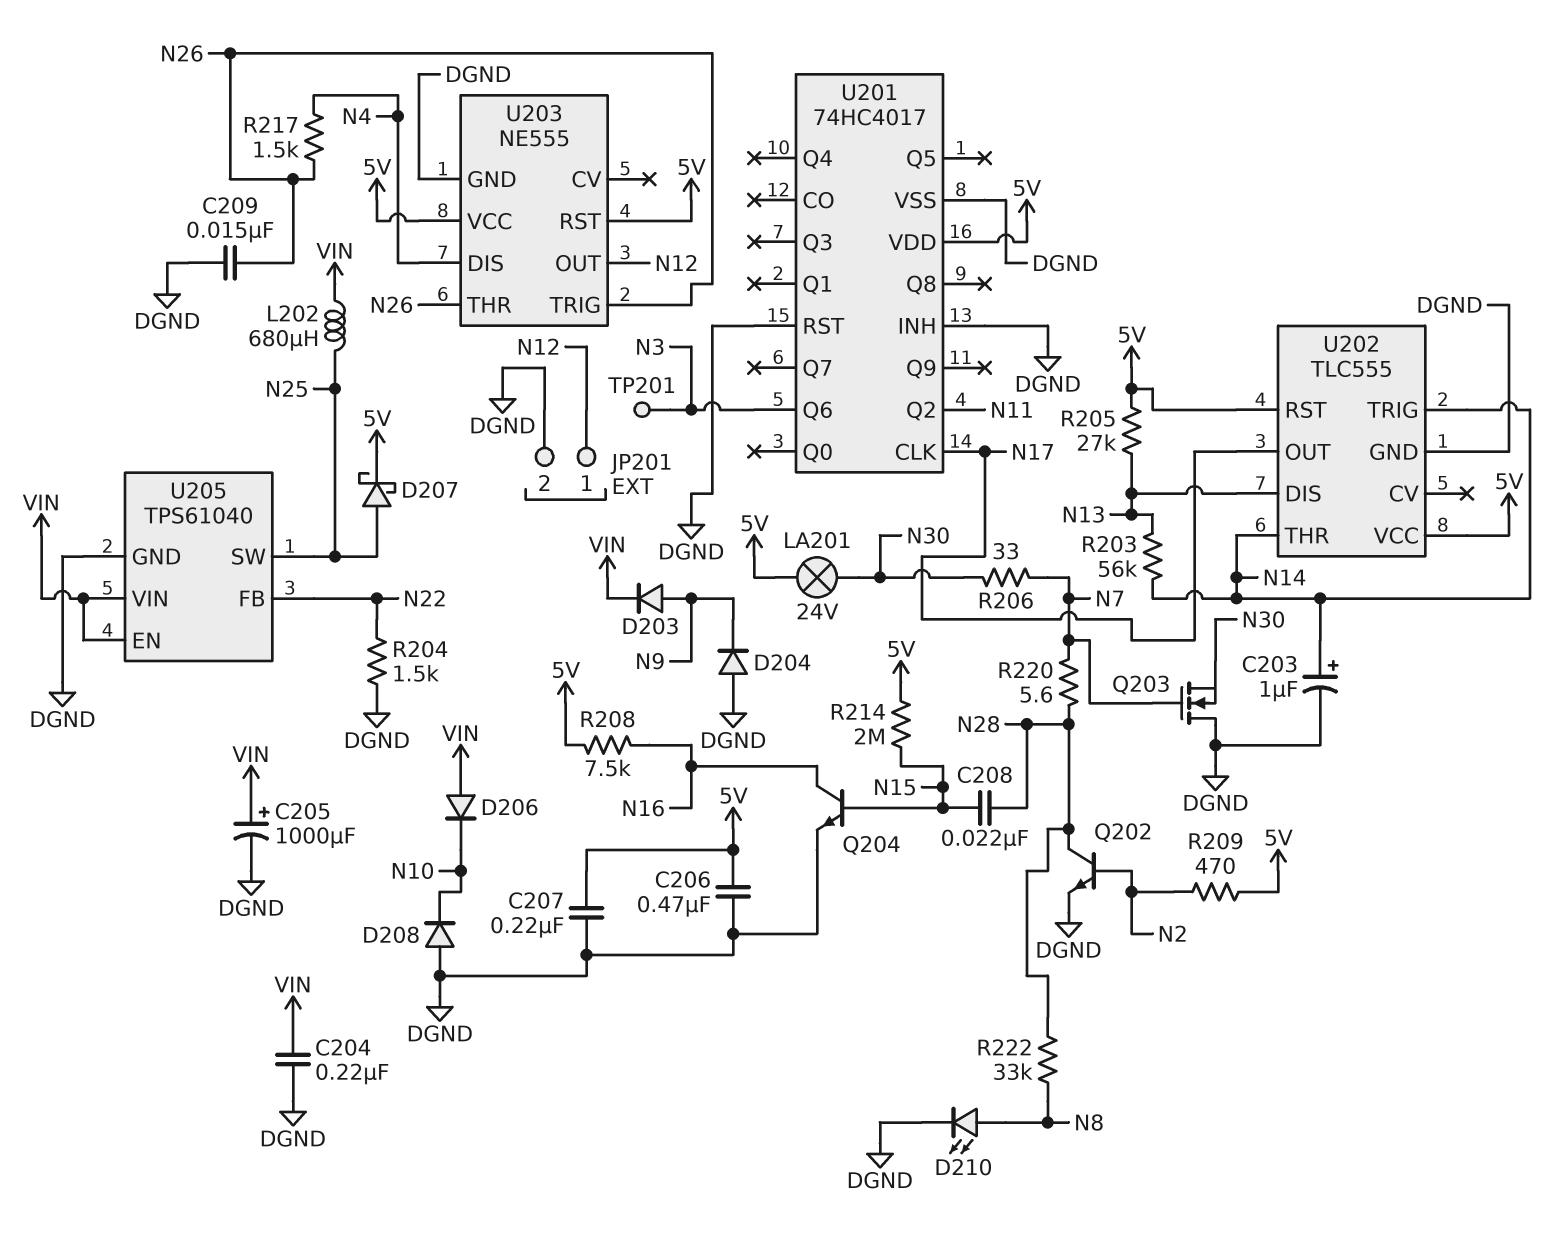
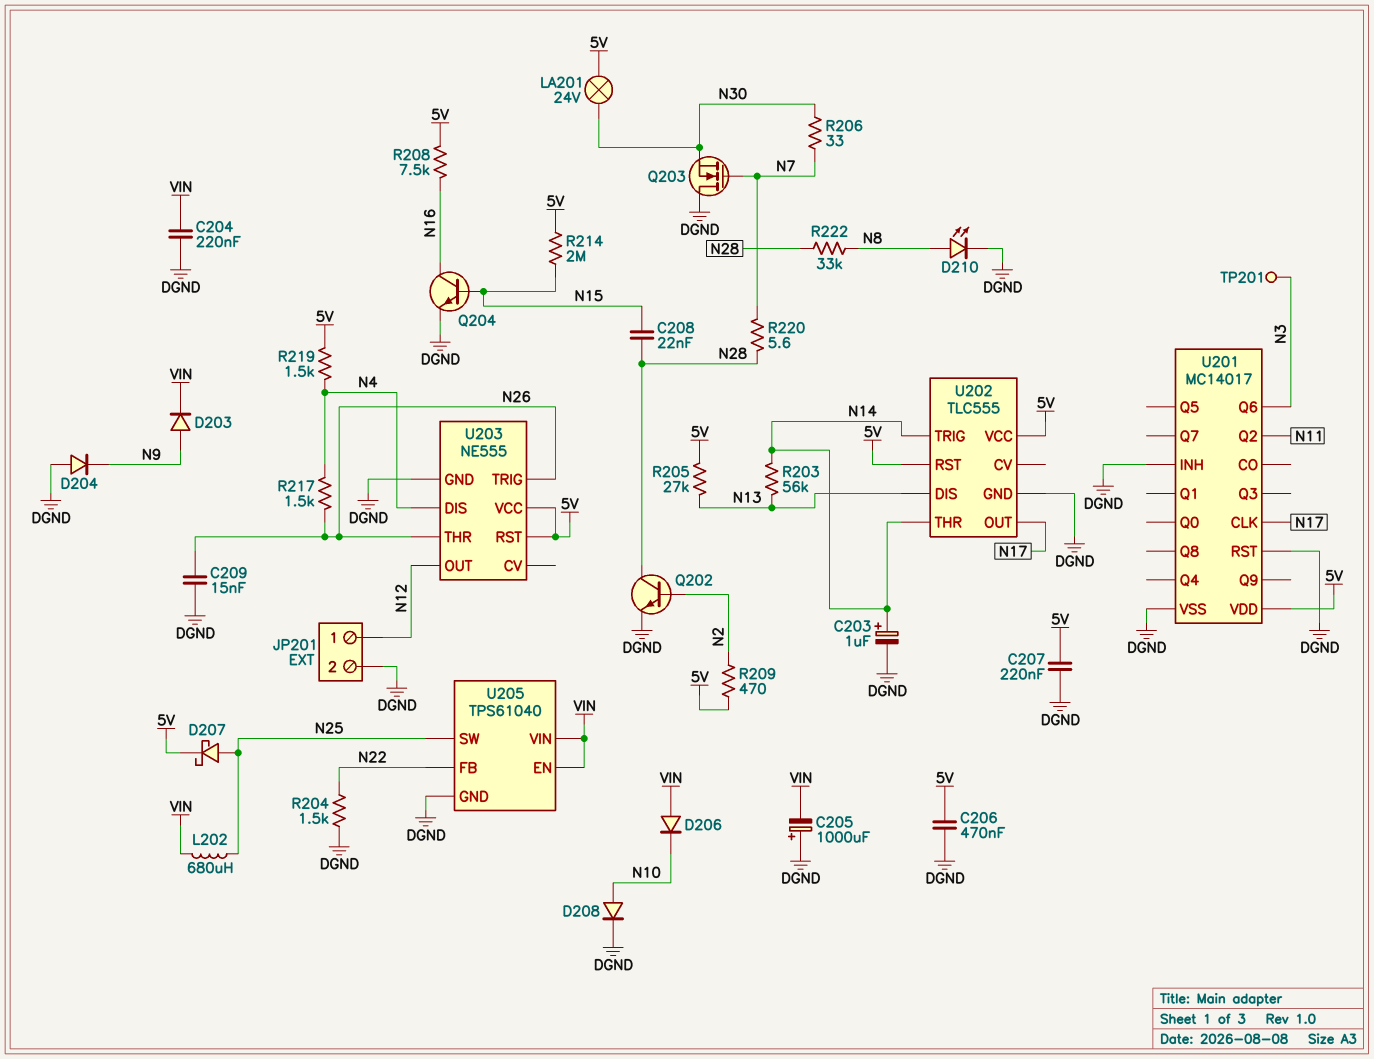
C205: 1000uF (plus VIN, minus DGND) -> 1000uF (plus DGND, minus VIN)
D208: diode (A DGND, K N10) -> diode (A N10, K DGND)
R219: none -> 1.5k (5V, N4)
U201: 74HC4017 -> MC14017

